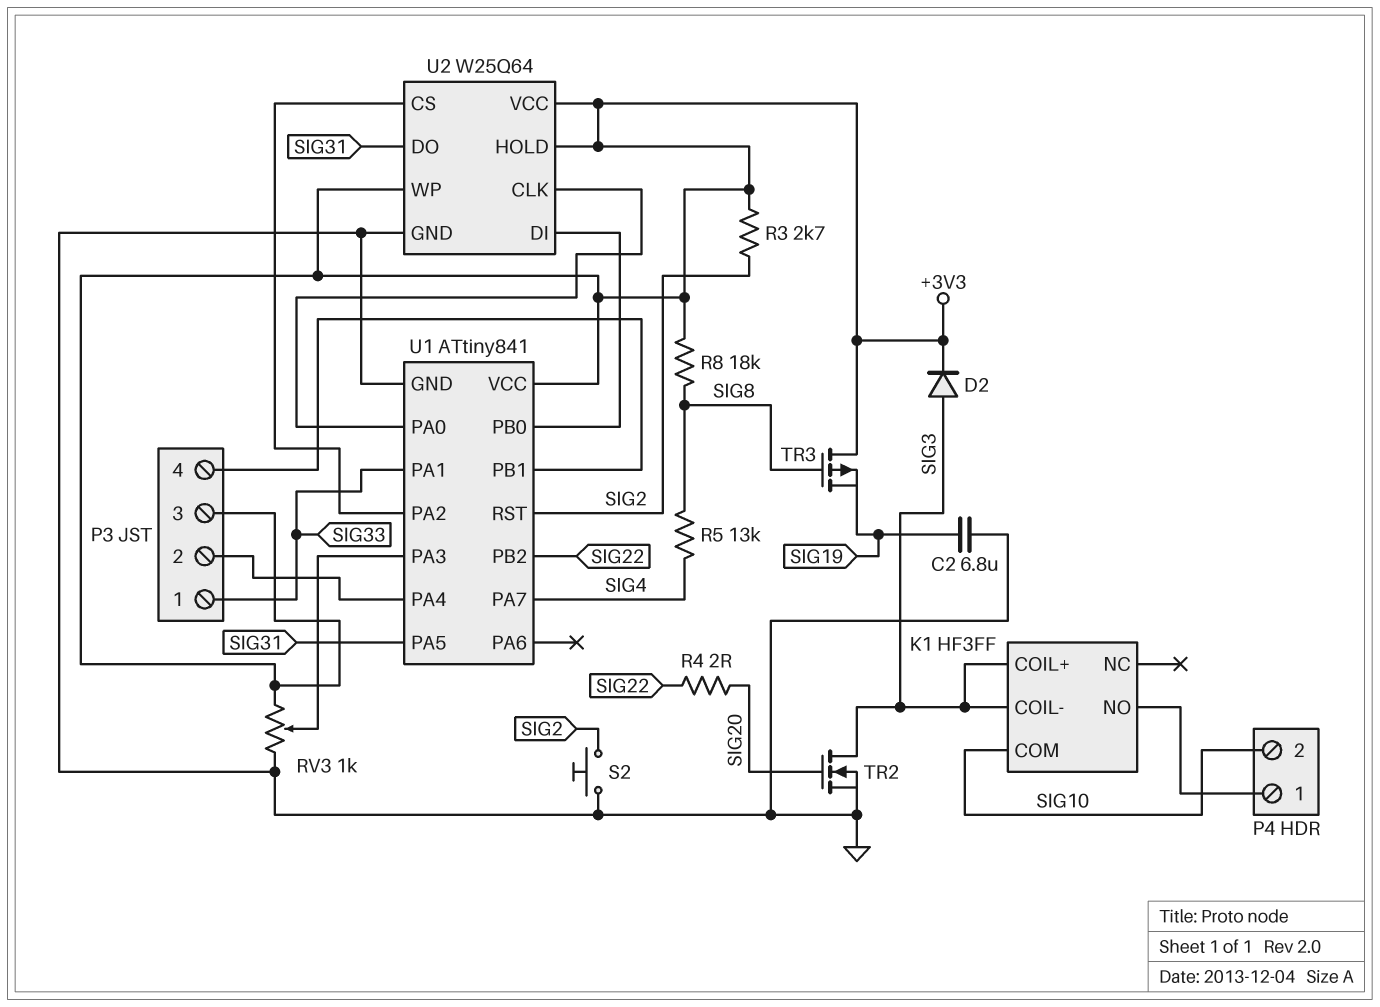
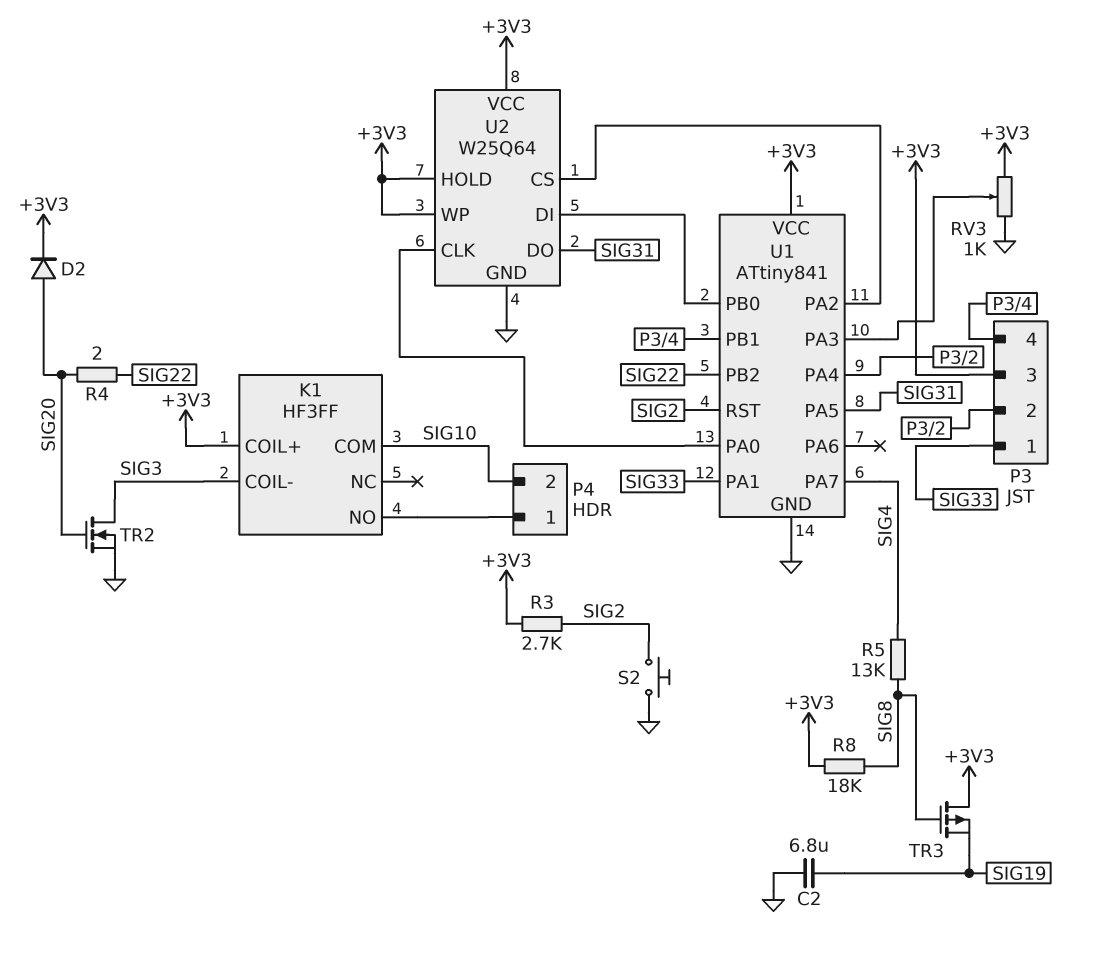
D2: diode (A SIG3, K +3V3) -> diode (A SIG20, K +3V3)
K1 pin COIL+: SIG3 -> +3V3

